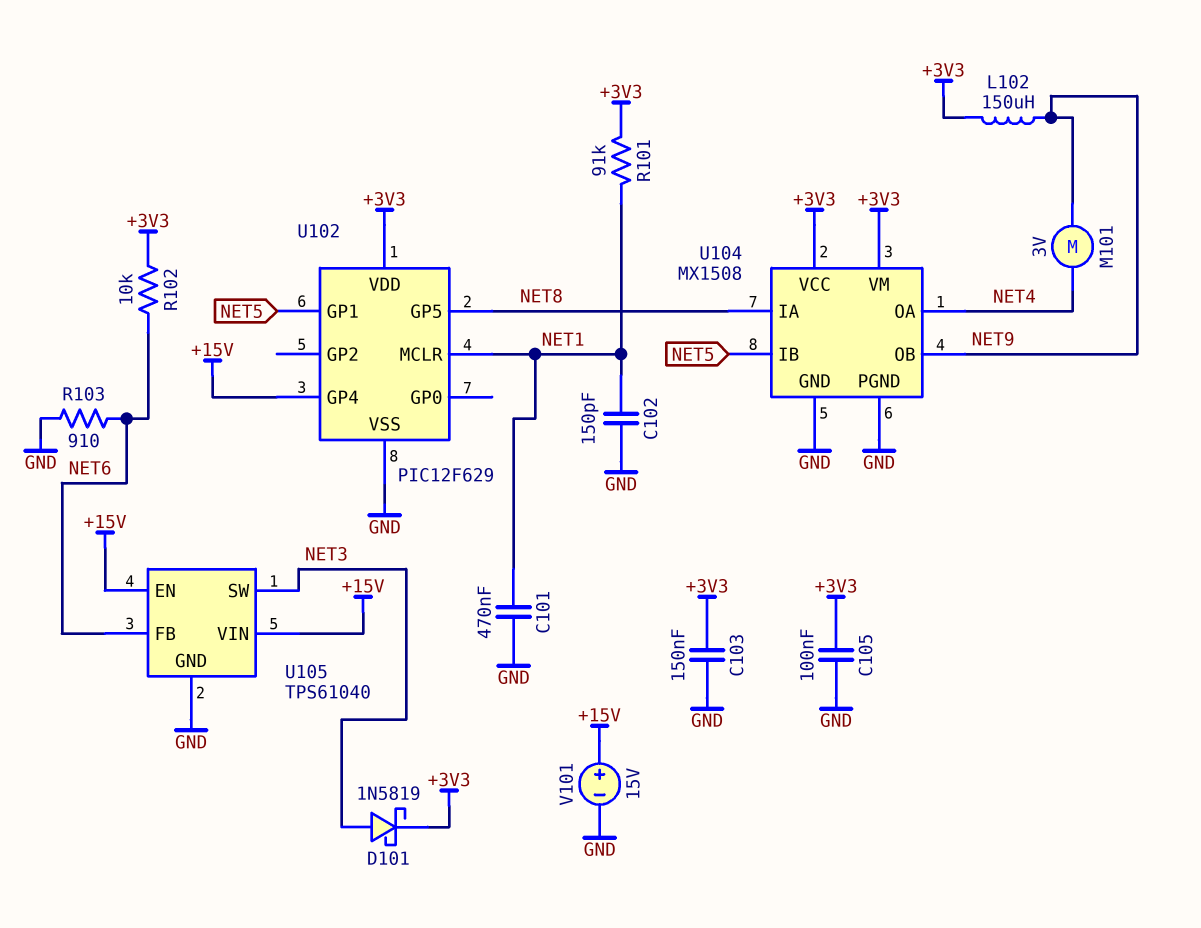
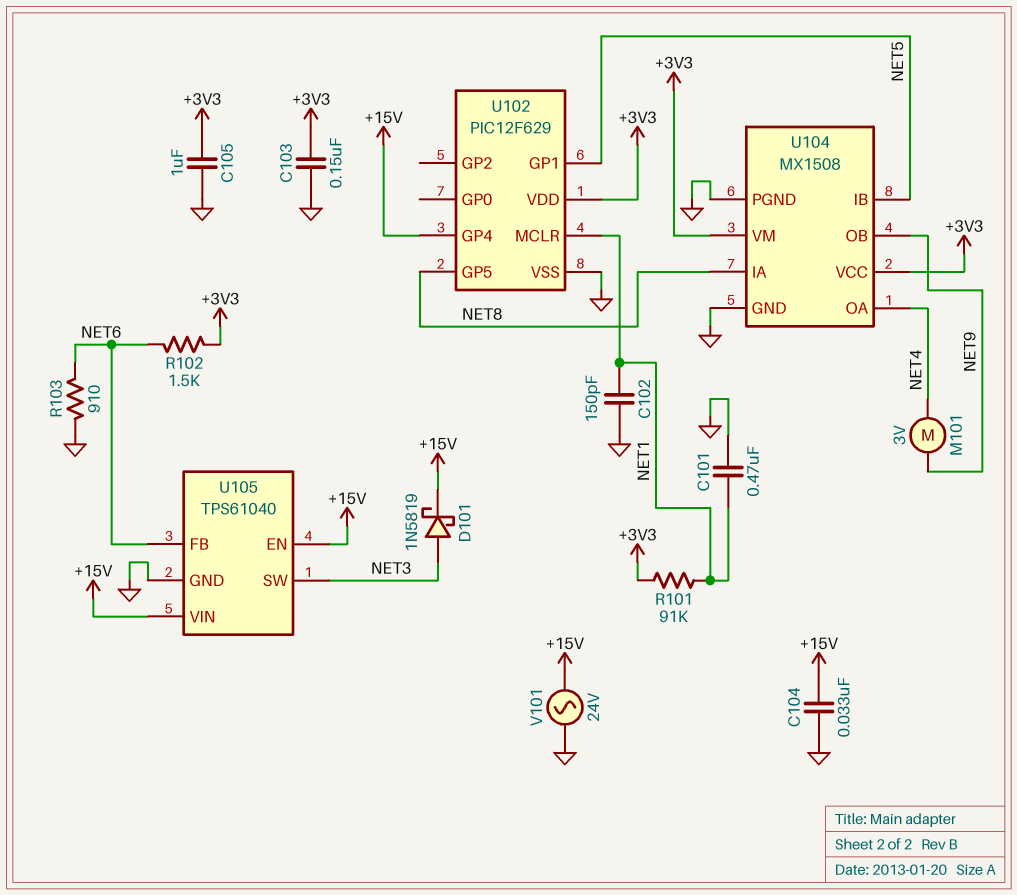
C104: none -> 33nF (+15V, GND)
C105: 100nF (+3V3, GND) -> 1uF (+3V3, GND)
D101: schottky 1N5819 (A NET3, K +3V3) -> schottky 1N5819 (A NET3, K +15V)
L102: 150uH (+3V3, NET9) -> none
R102: 10k (+3V3, NET6) -> 1.5k (+3V3, NET6)
V101: 15V (plus +15V, minus GND) -> AC 24V (+15V, GND)

